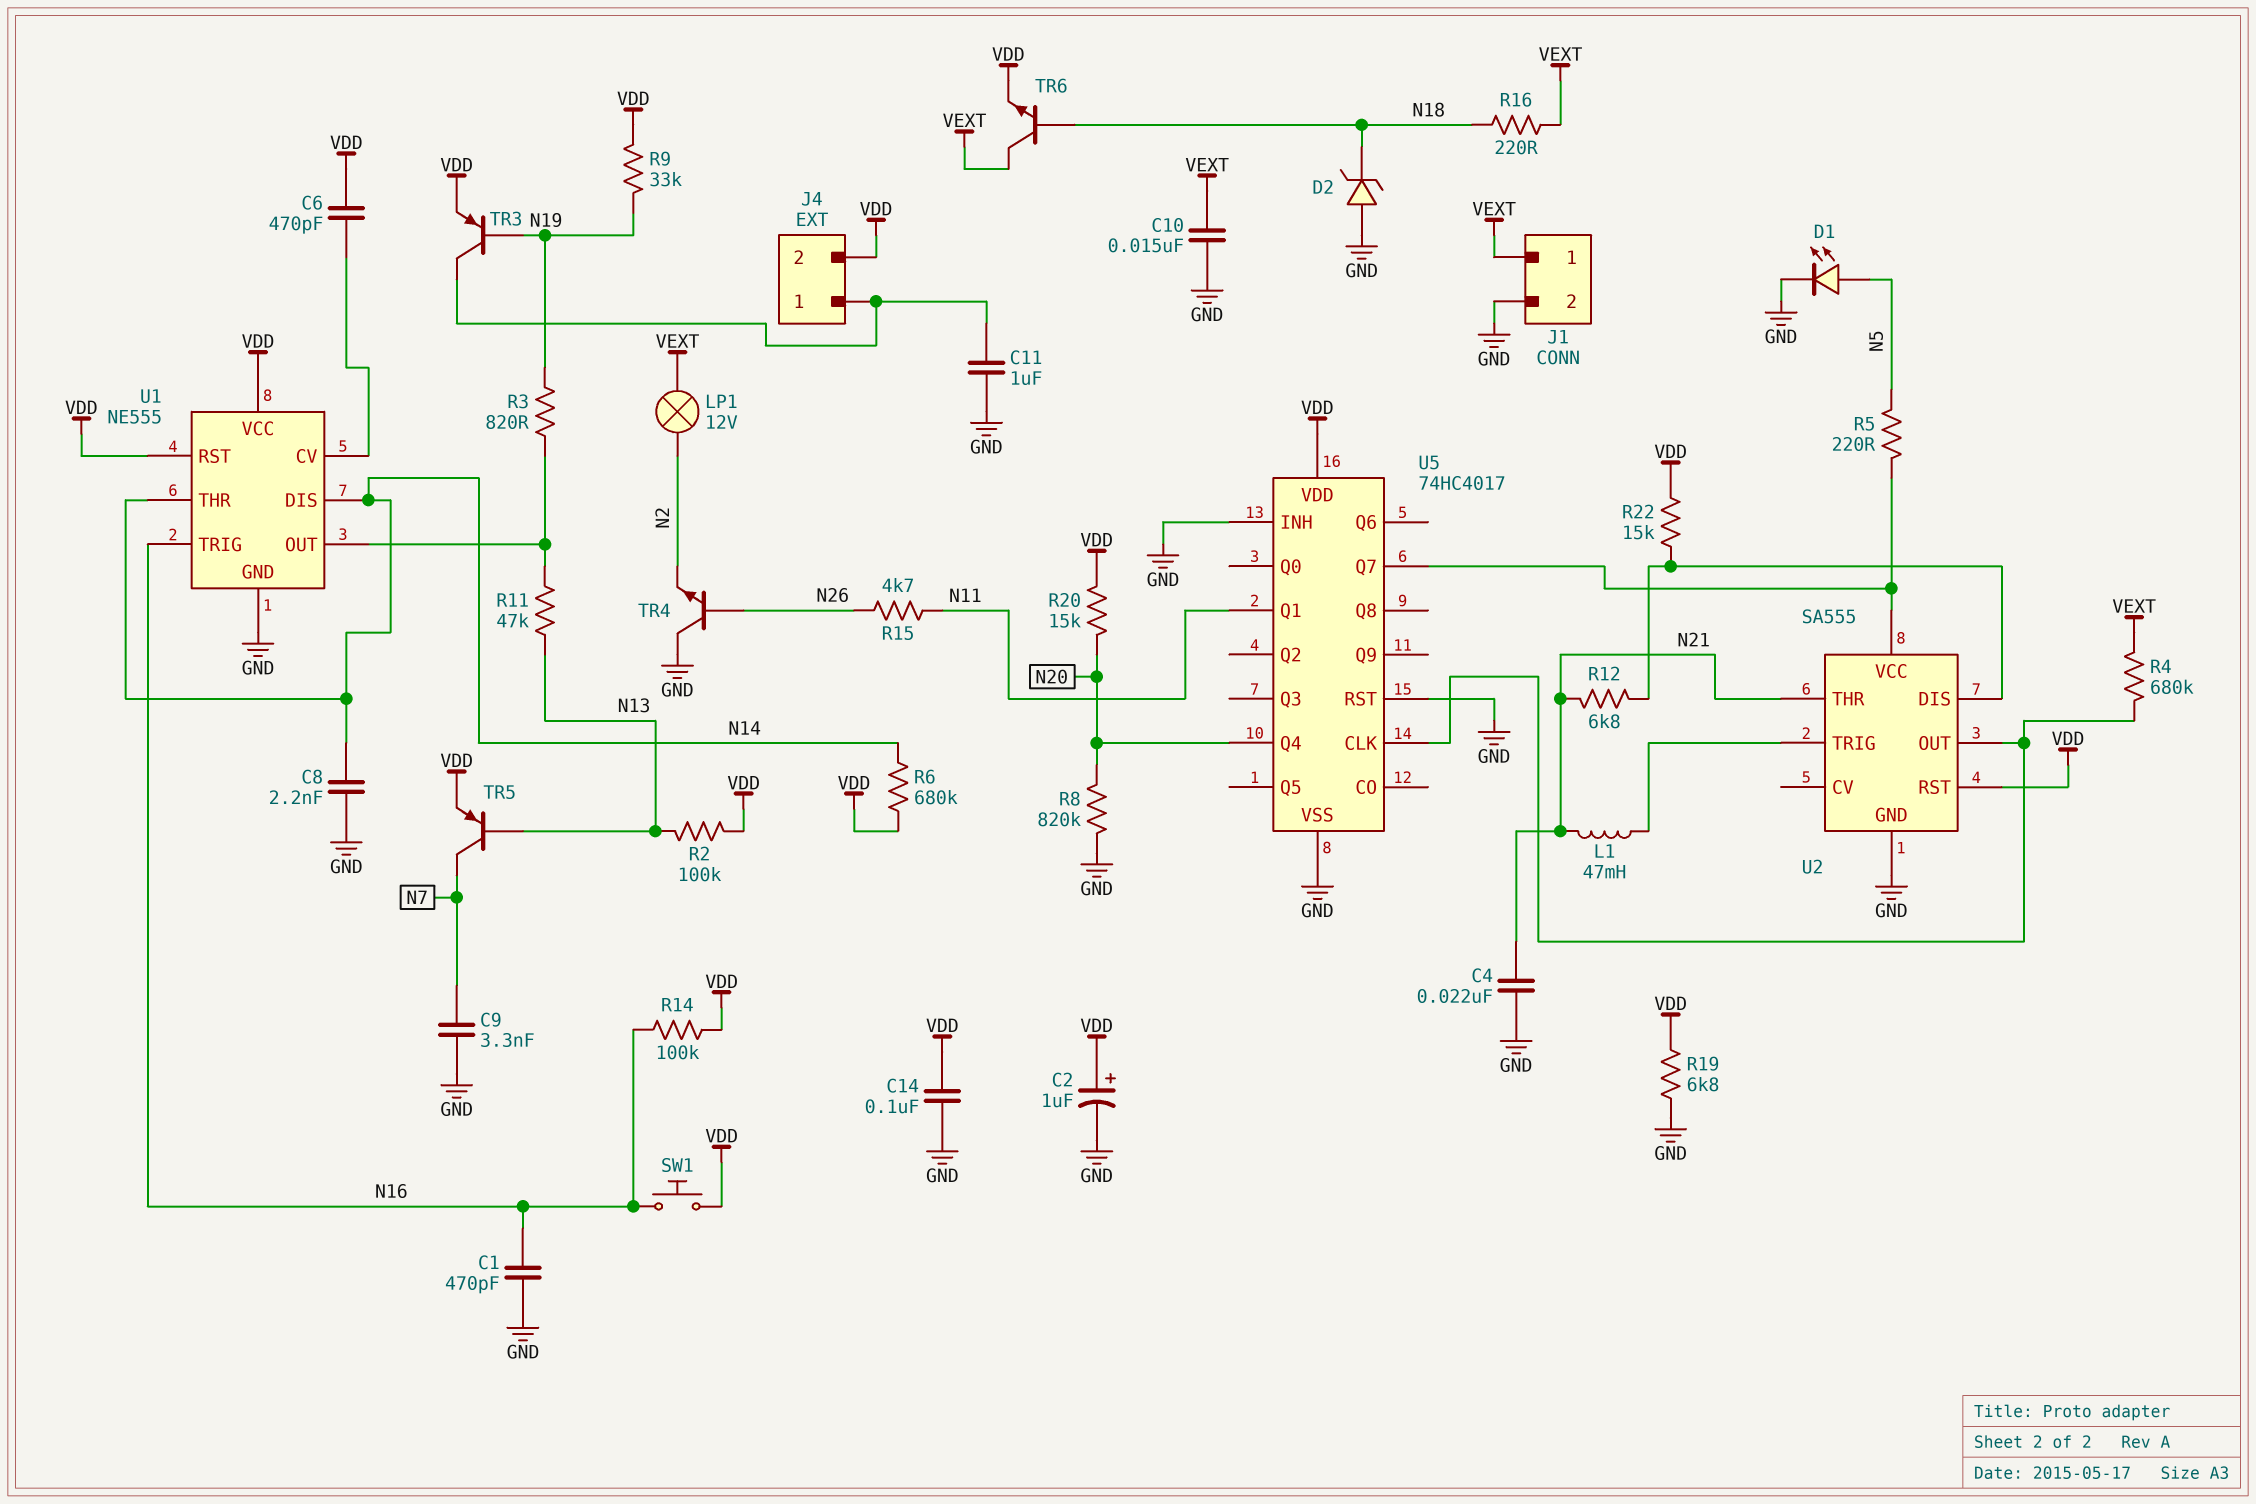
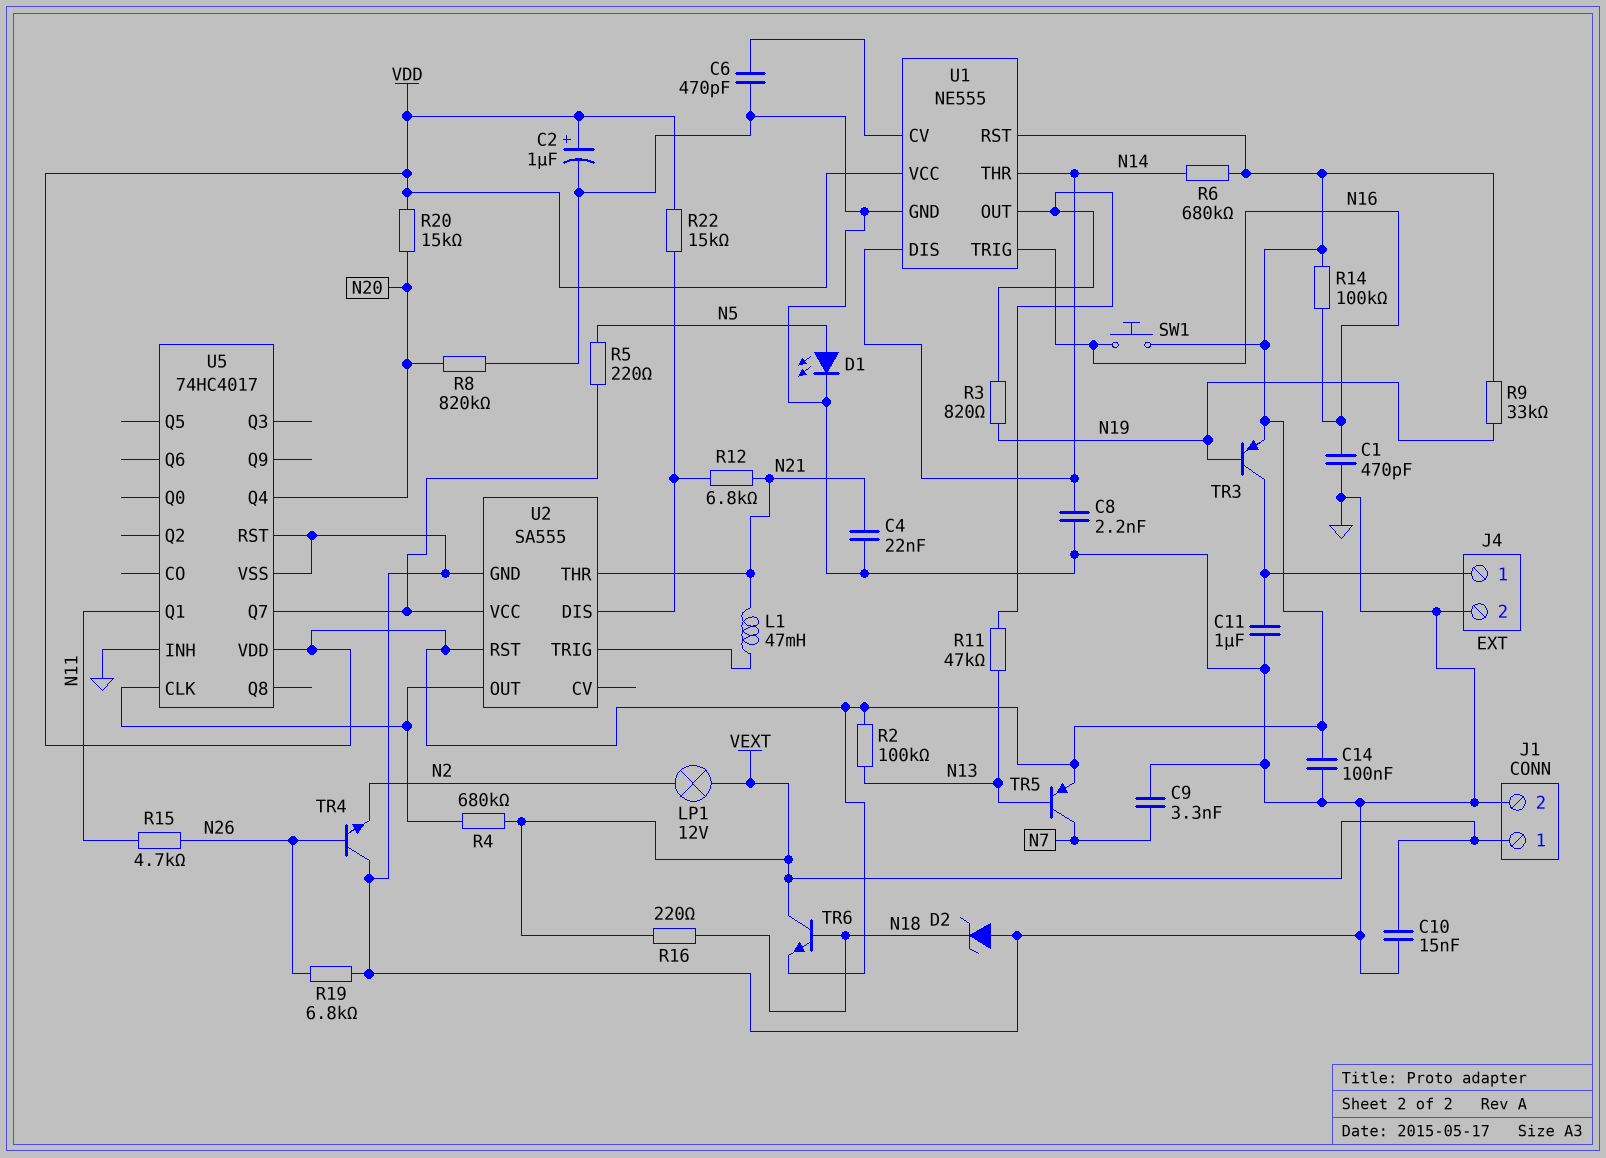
C6: 470pF (U1/CV, VDD) -> 470pF (GND, U1/CV)
J4 pin 2: VDD -> GND
R19: 6.8k (GND, VDD) -> 6.8k (GND, N26)

